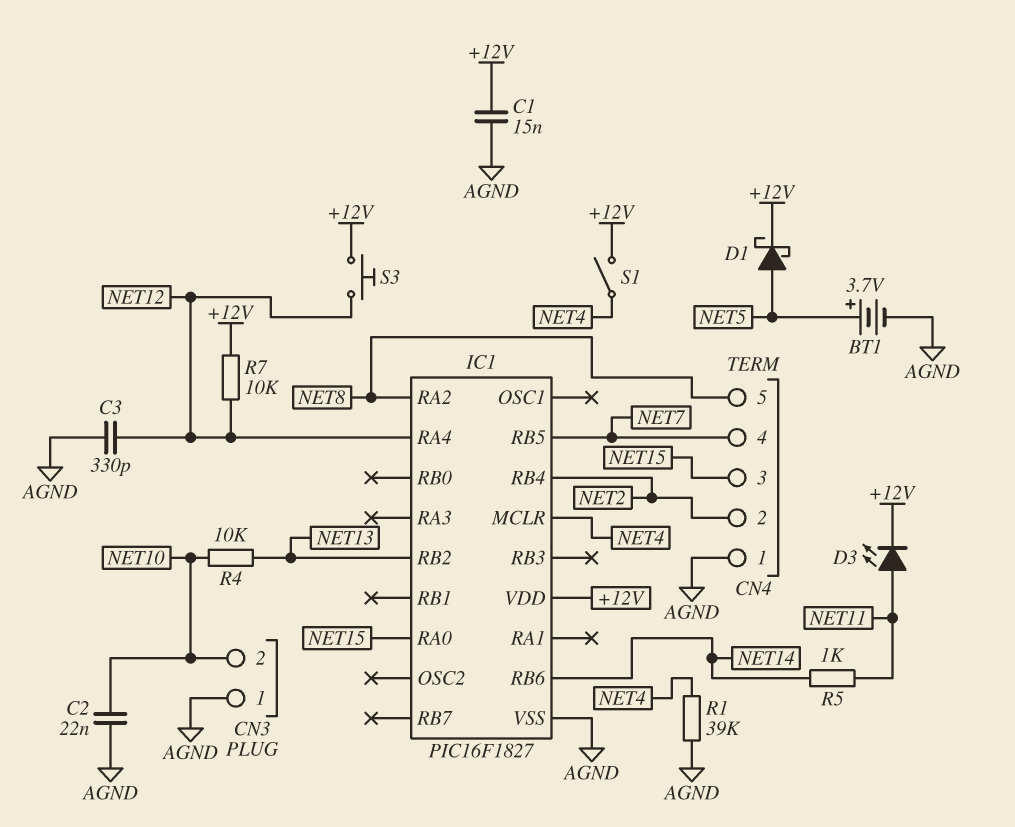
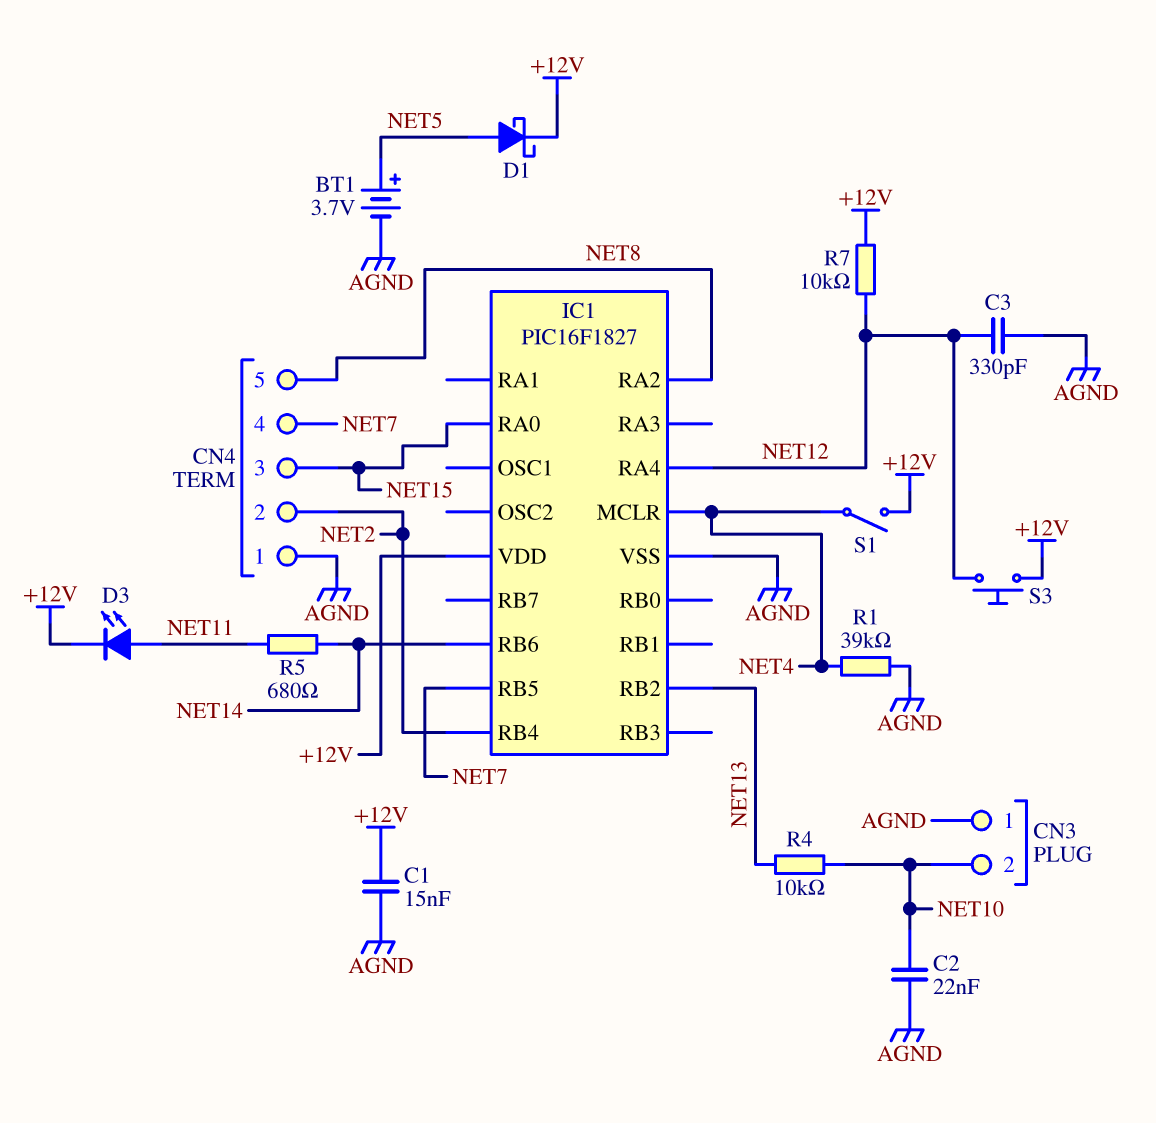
R5: 1k (NET11, NET14) -> 680 (NET11, NET14)

